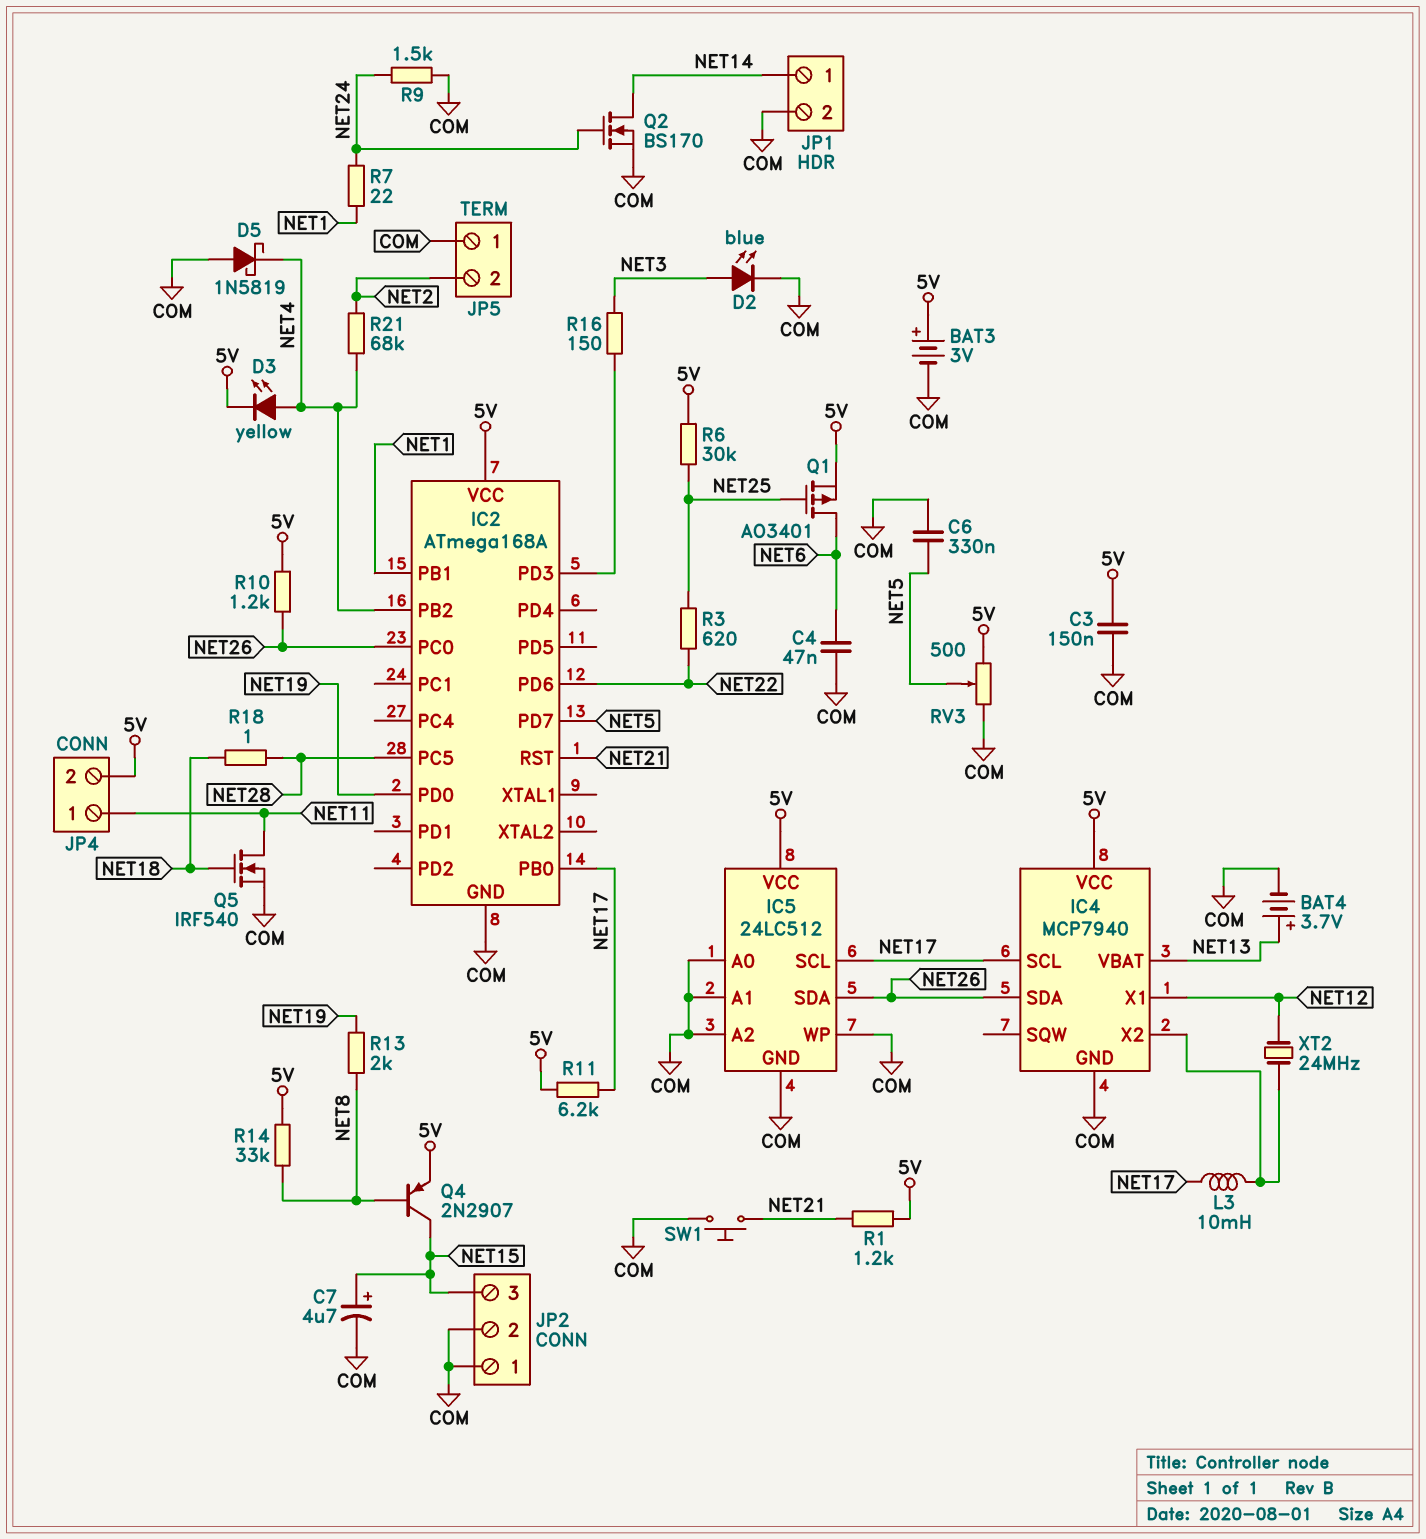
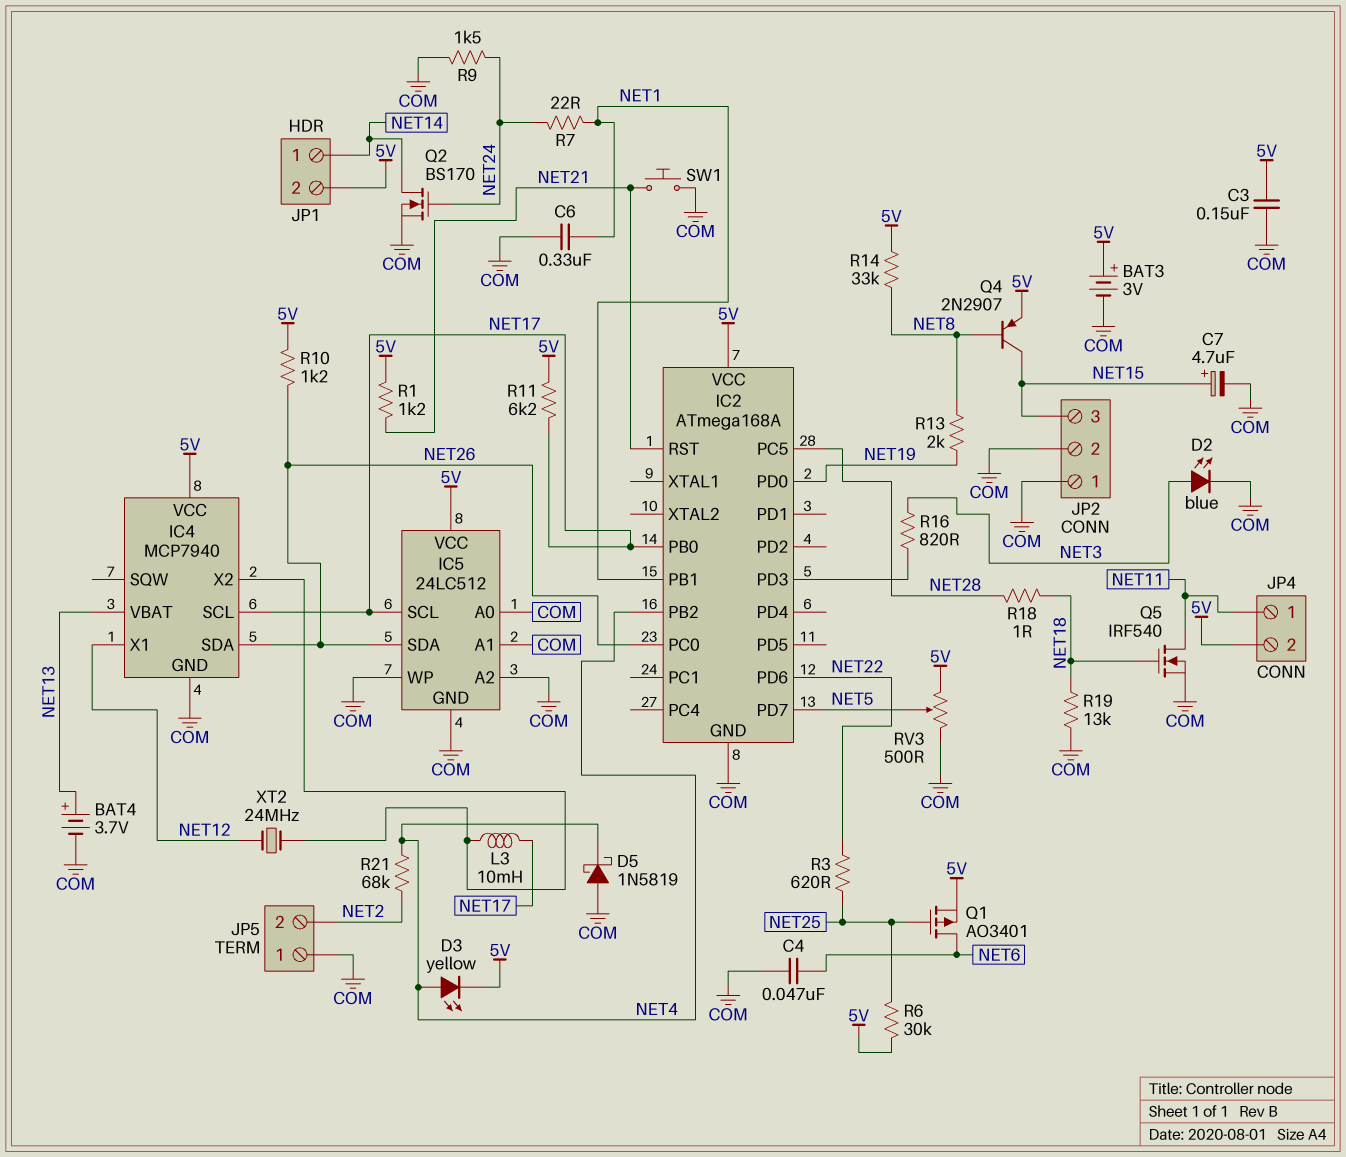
C6: 330nF (COM, NET5) -> 330nF (COM, NET1)
JP1 pin 2: COM -> 5V
R16: 150 (IC2/PD3, NET3) -> 820 (IC2/PD3, NET3)
R19: none -> 13k (COM, NET18)

